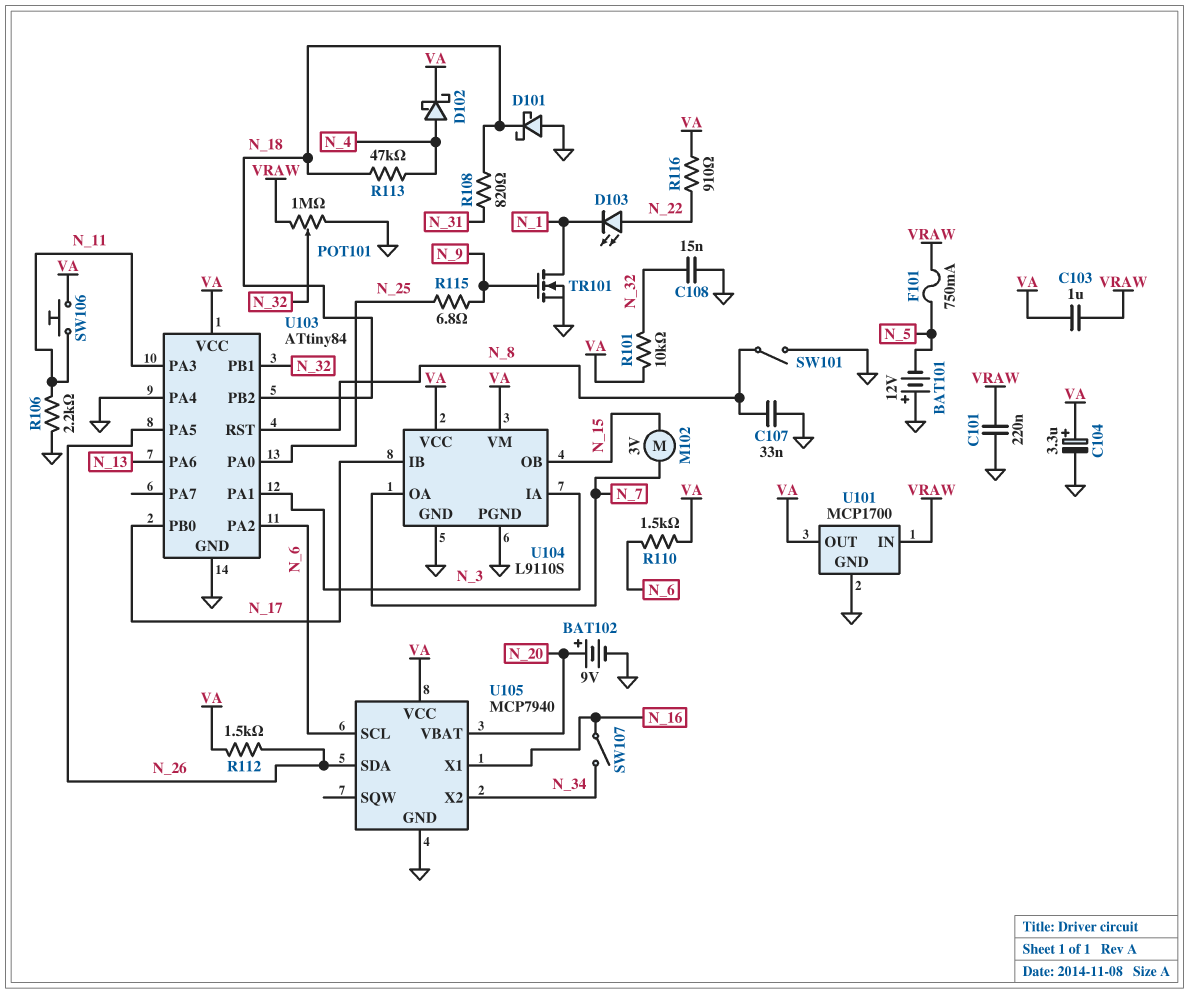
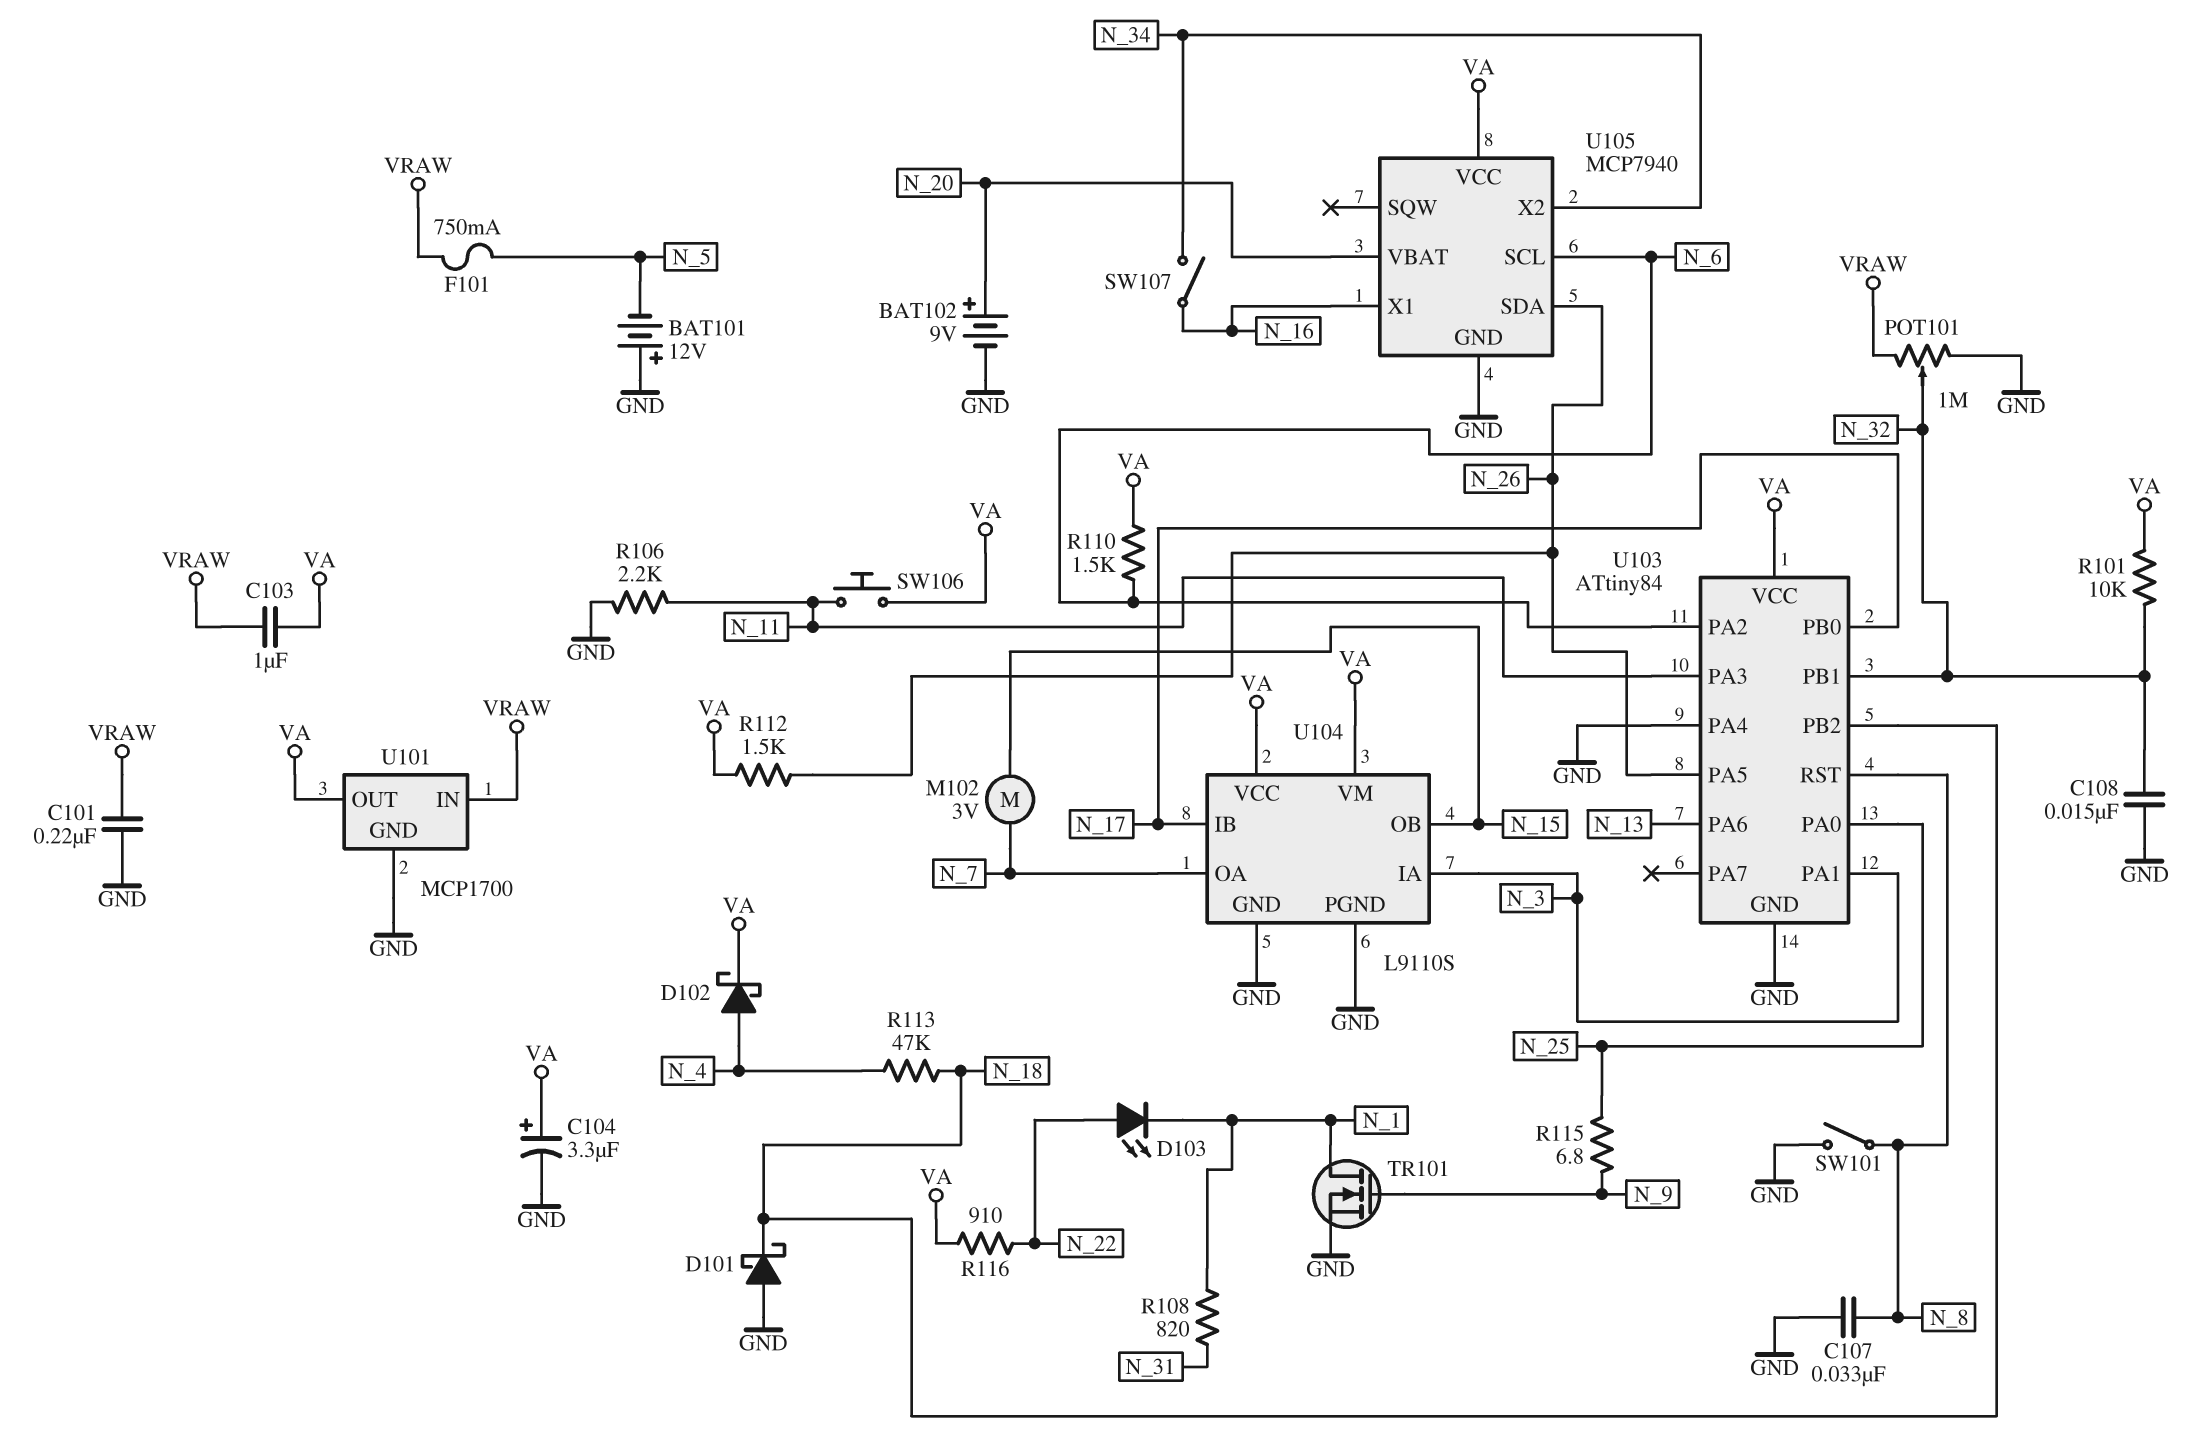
R108: 820 (N_18, N_31) -> 820 (N_1, N_31)

